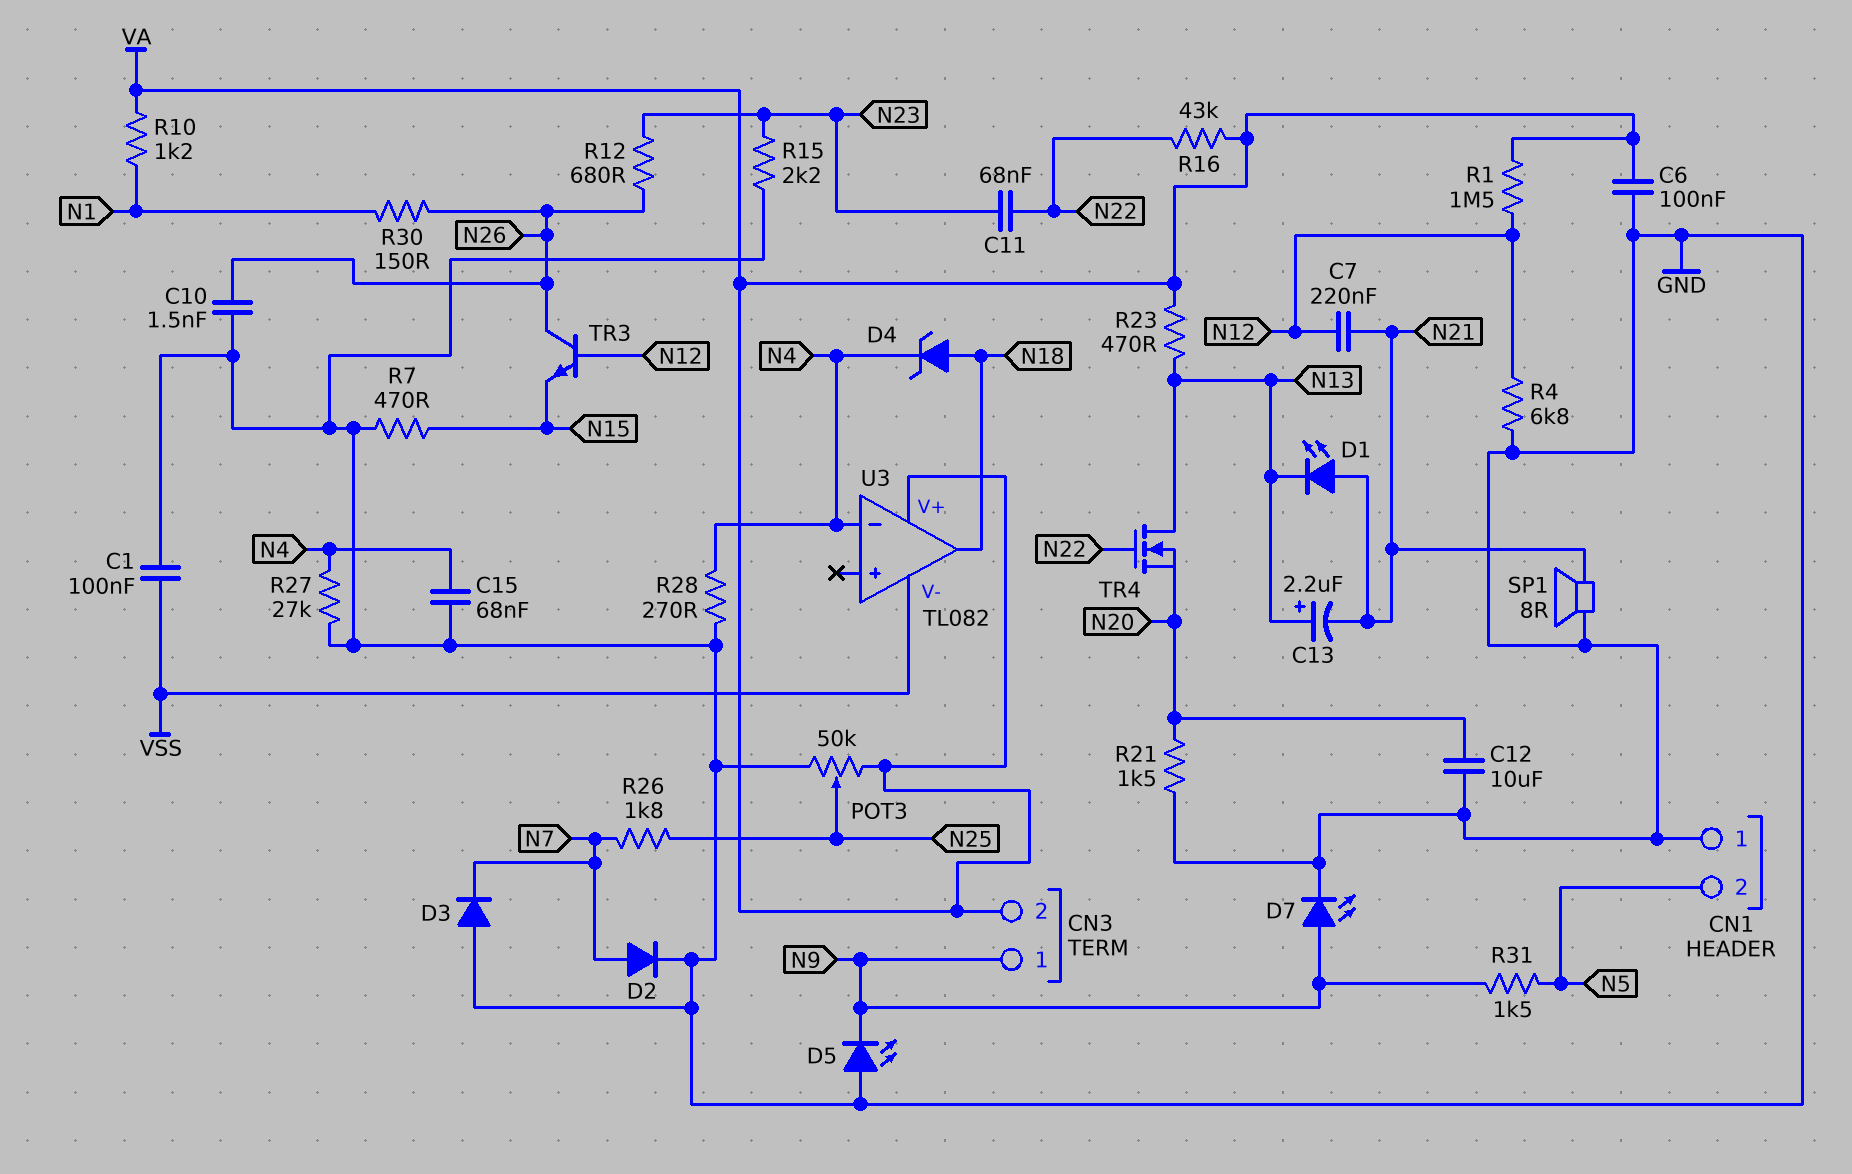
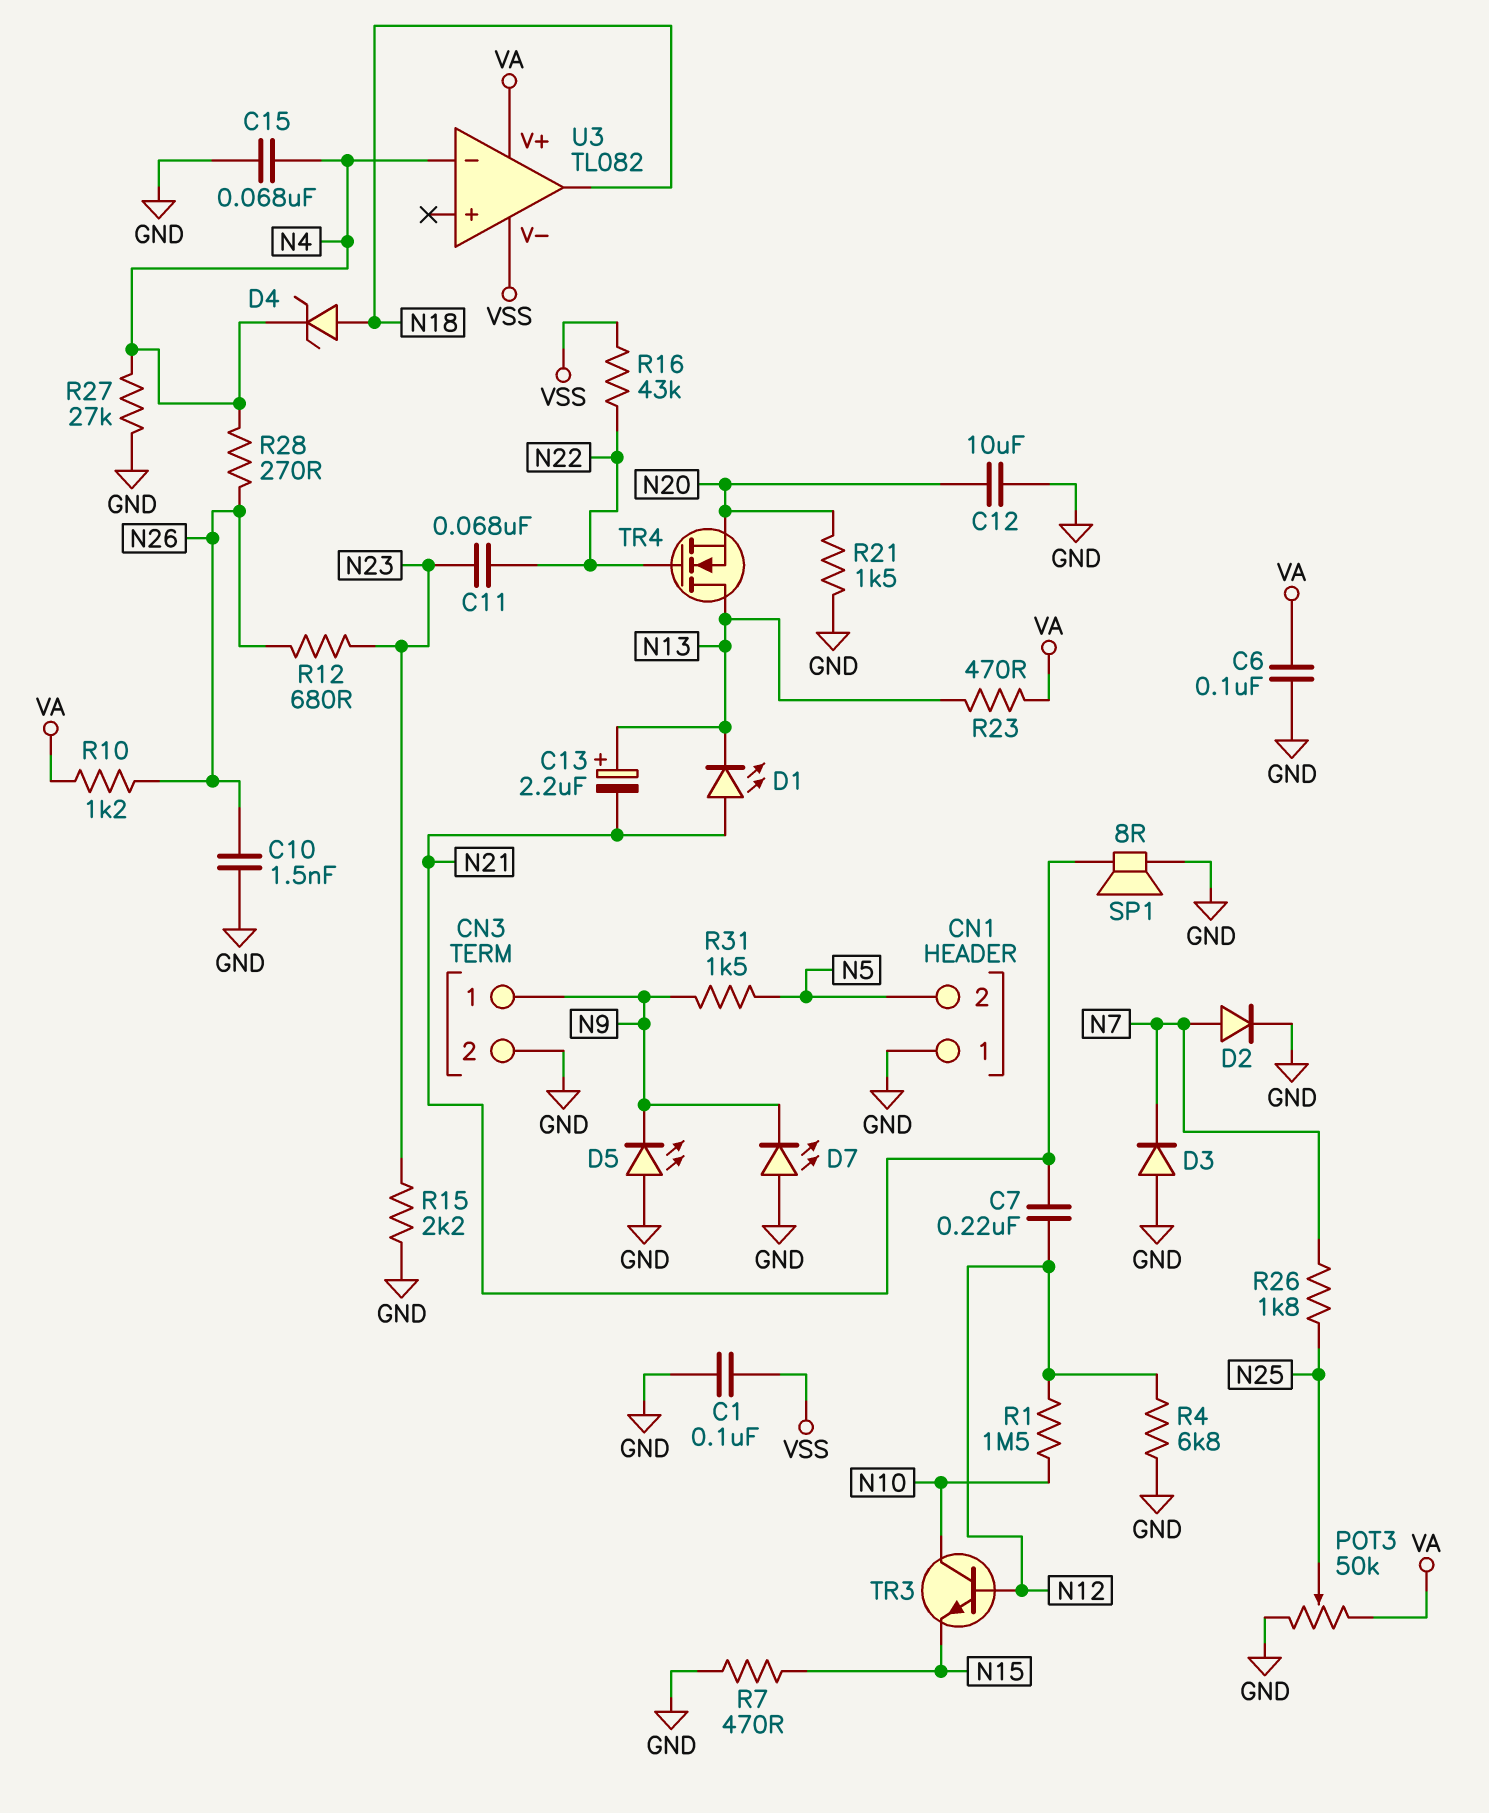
CN3 pin 2: VA -> GND
D7: LED (A N9, K GND) -> LED (A GND, K N9)
R1: 1.5M (N12, VA) -> 1.5M (N10, N12)
R10: 1.2k (N1, VA) -> 1.2k (N26, VA)
R16: 43k (N22, VA) -> 43k (N22, VSS)
R28: 270 (GND, N4) -> 270 (N4, N26)
R30: 150 (N1, N26) -> none
TR3: NPN (B N12, C N26, E N15) -> NPN (B N12, C N10, E N15)

